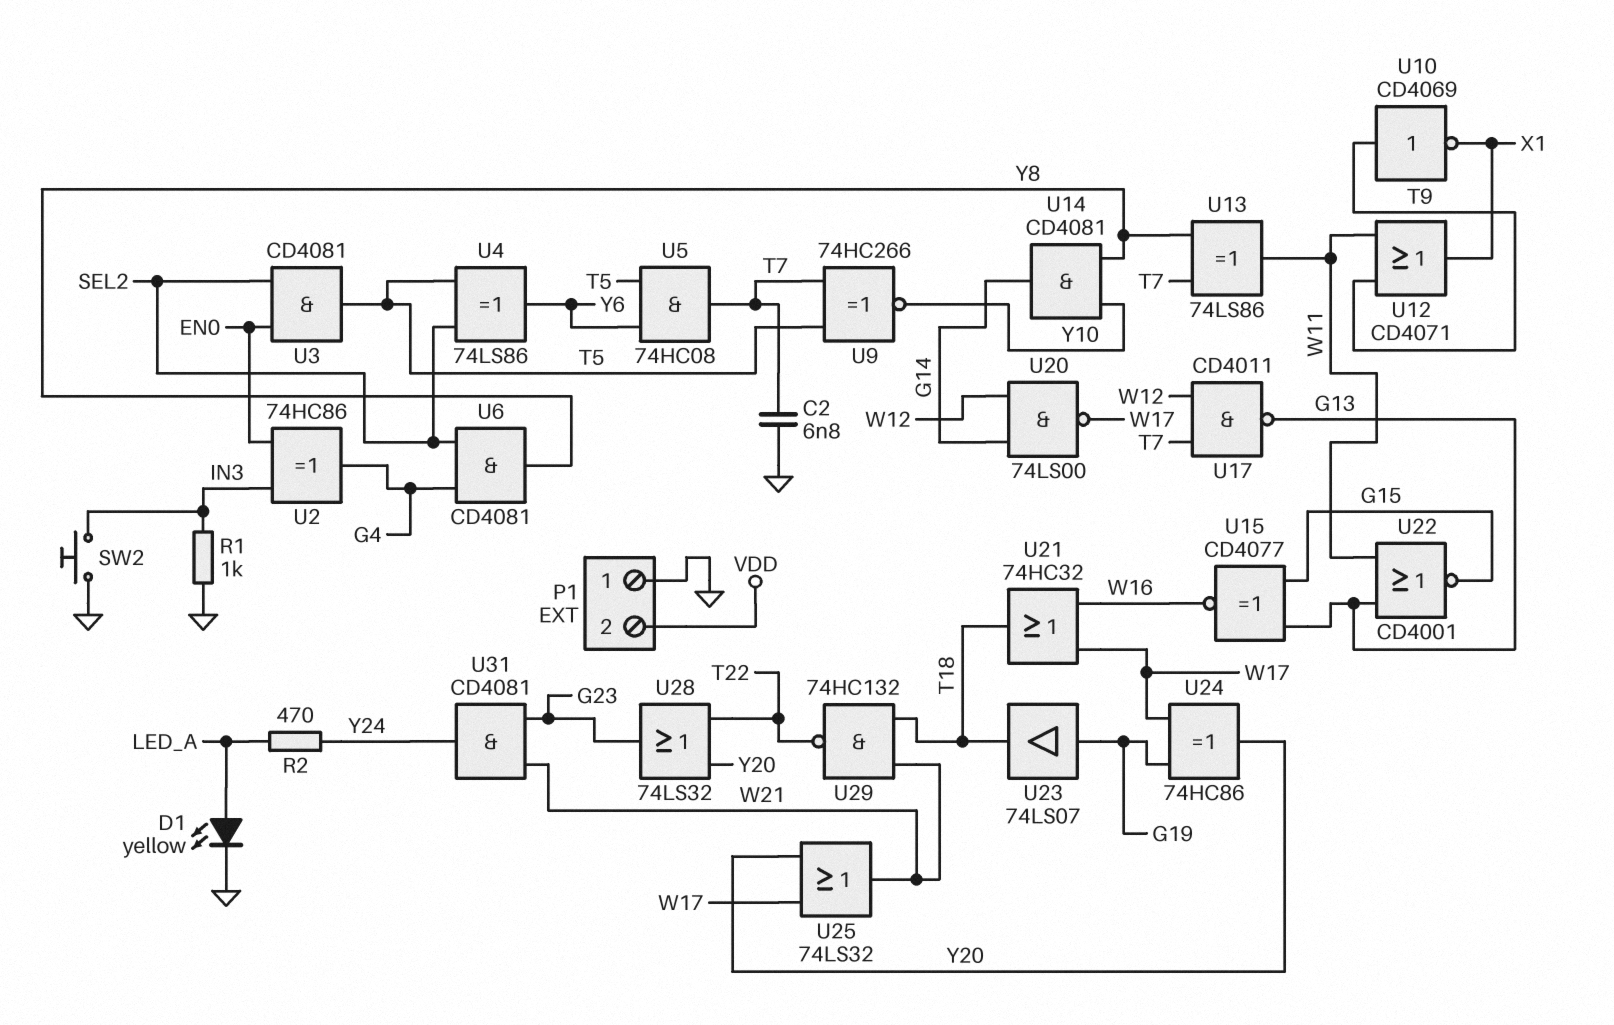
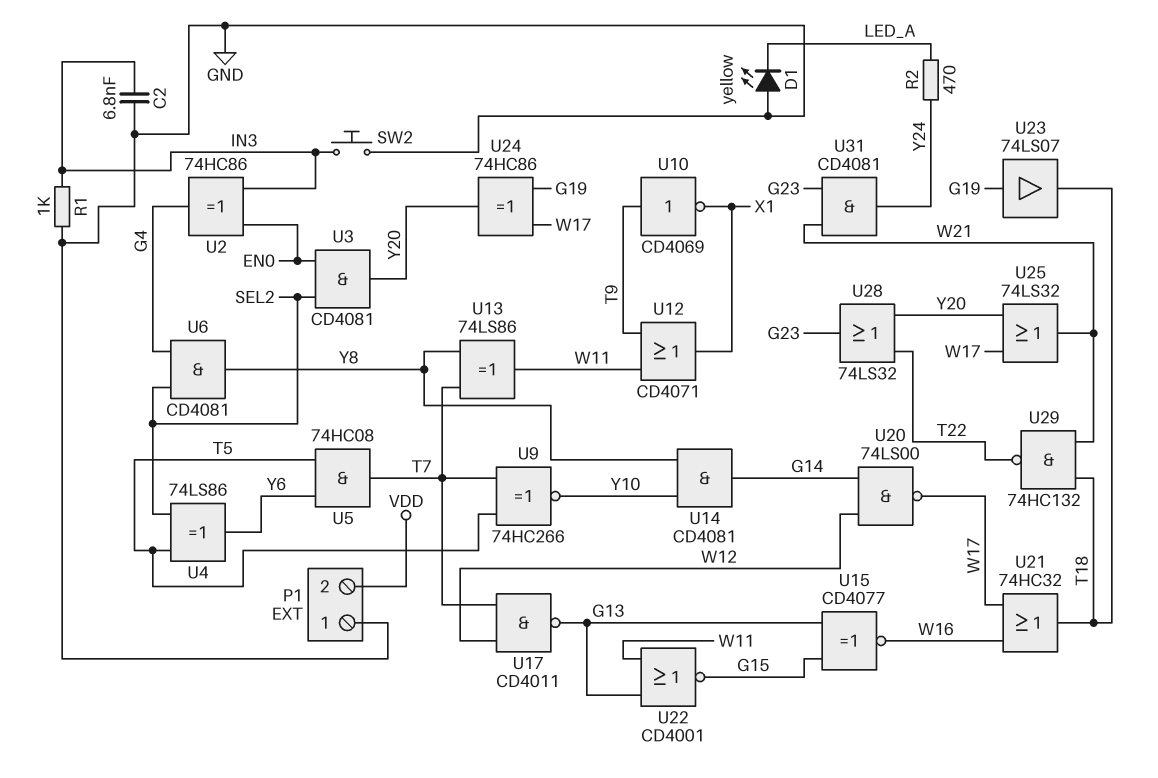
C2: 6.8nF (GND, T7) -> 6.8nF (GND, IN3)
D1: LED yellow (A LED_A, K GND) -> LED yellow (A GND, K LED_A)
U3: AND CD4081 (in EN0, in SEL2, out T5) -> AND CD4081 (in EN0, in SEL2, out Y20)

